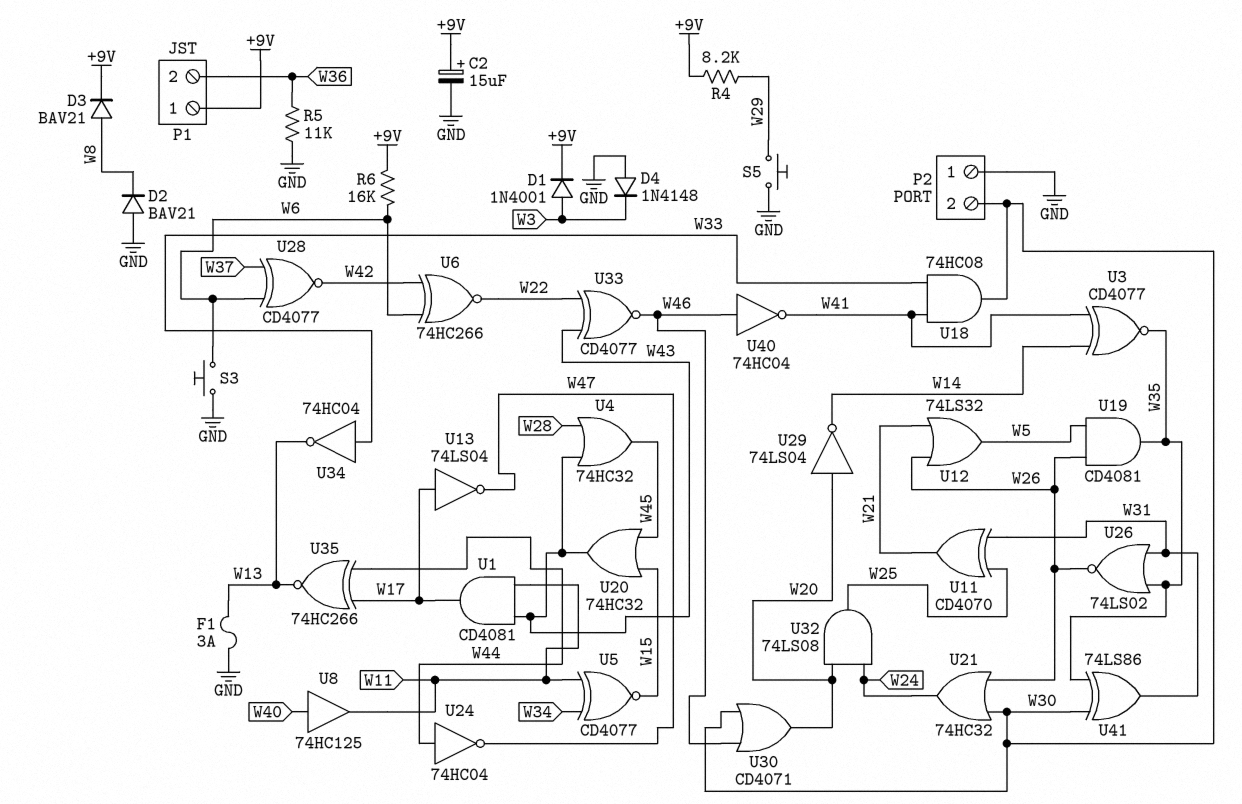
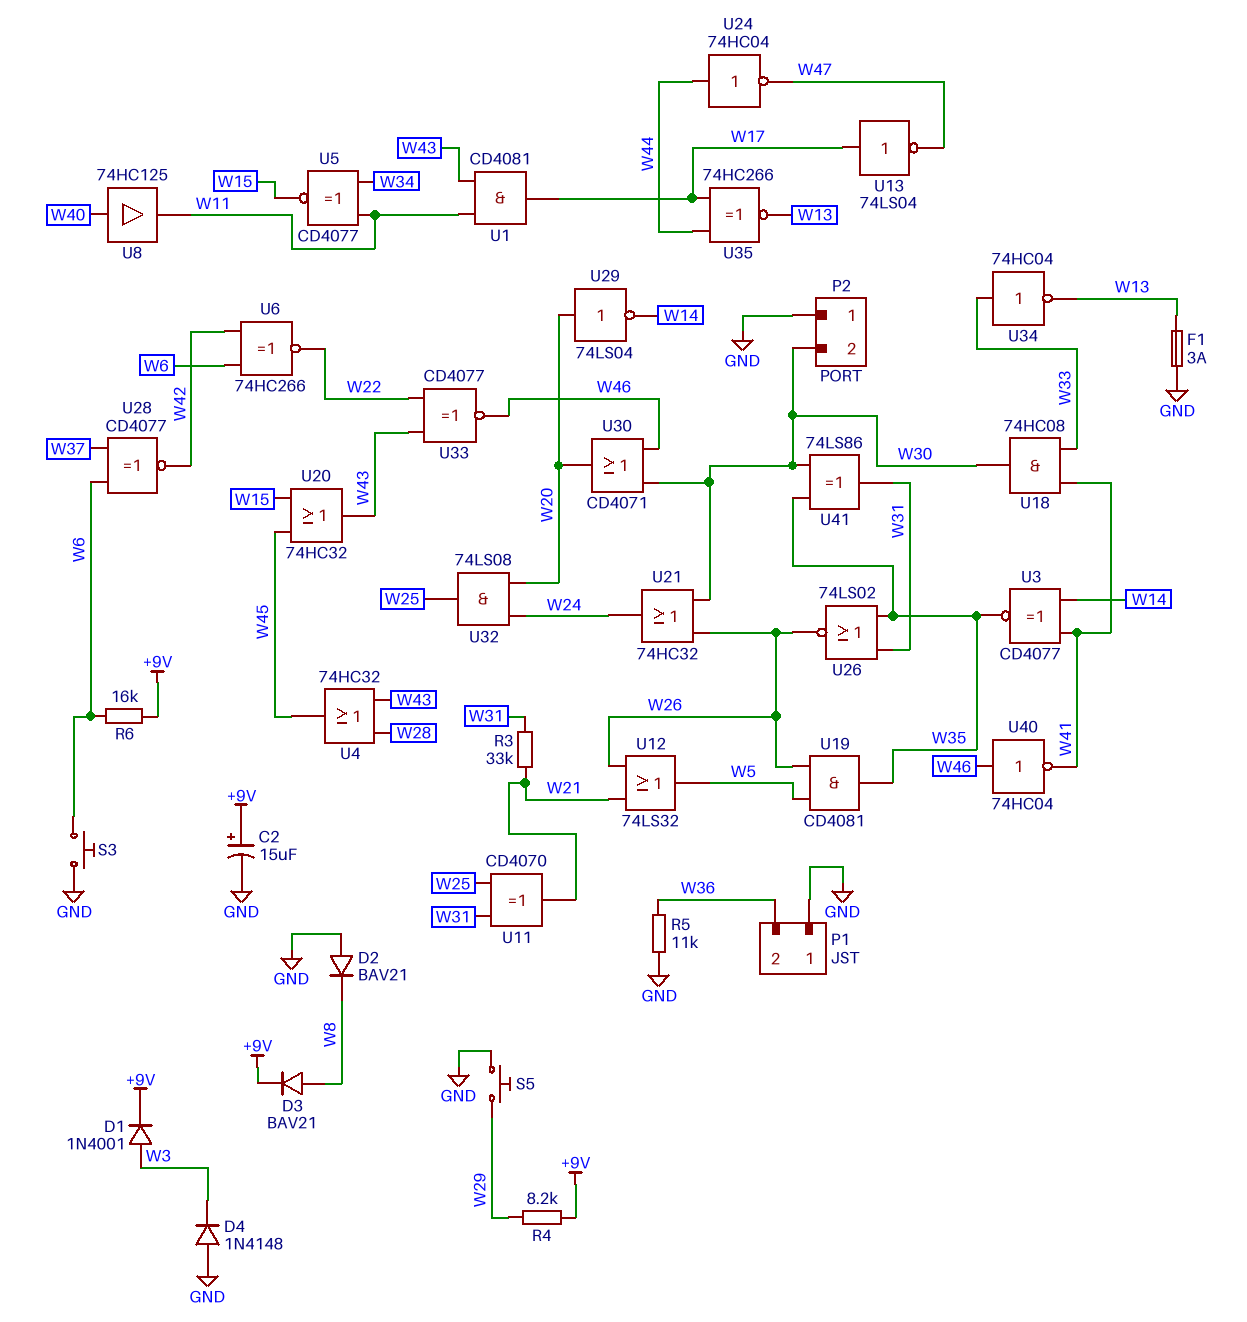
P1 pin 1: +9V -> GND
R3: none -> 33k (W21, W31)

